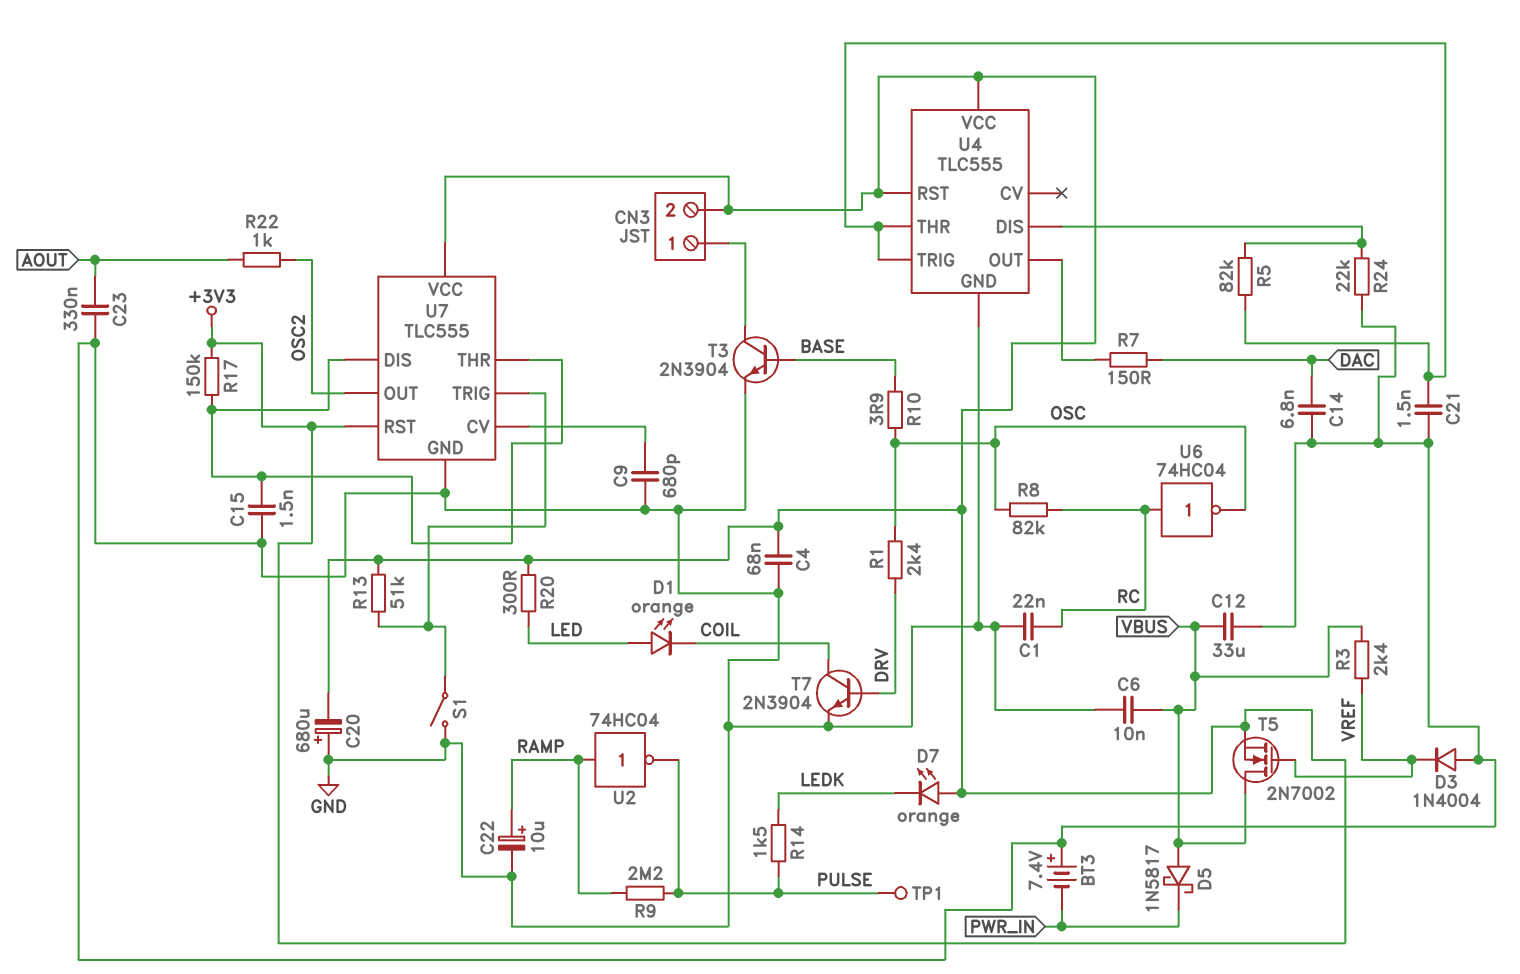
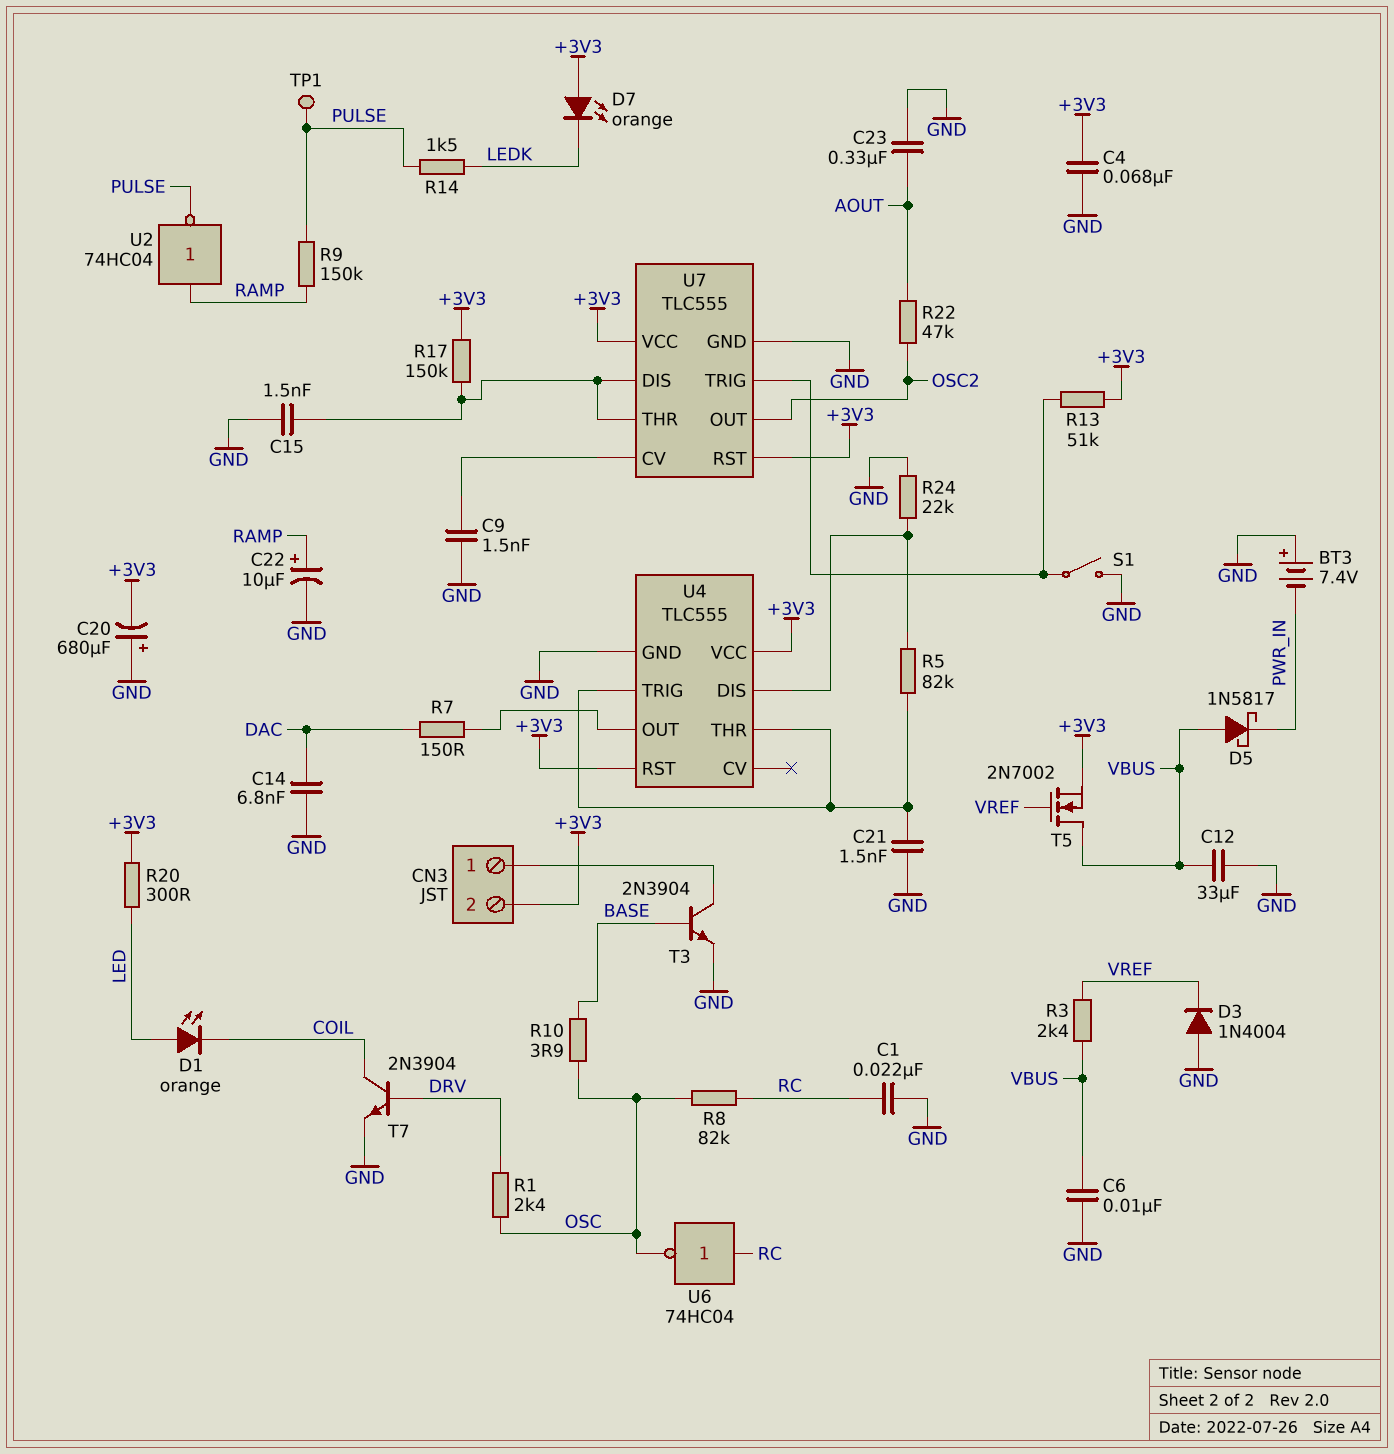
C9: 680pF (GND, U7/CV) -> 1.5nF (GND, U7/CV)
R9: 2.2M (PULSE, RAMP) -> 150k (PULSE, RAMP)
R22: 1k (AOUT, OSC2) -> 47k (AOUT, OSC2)

